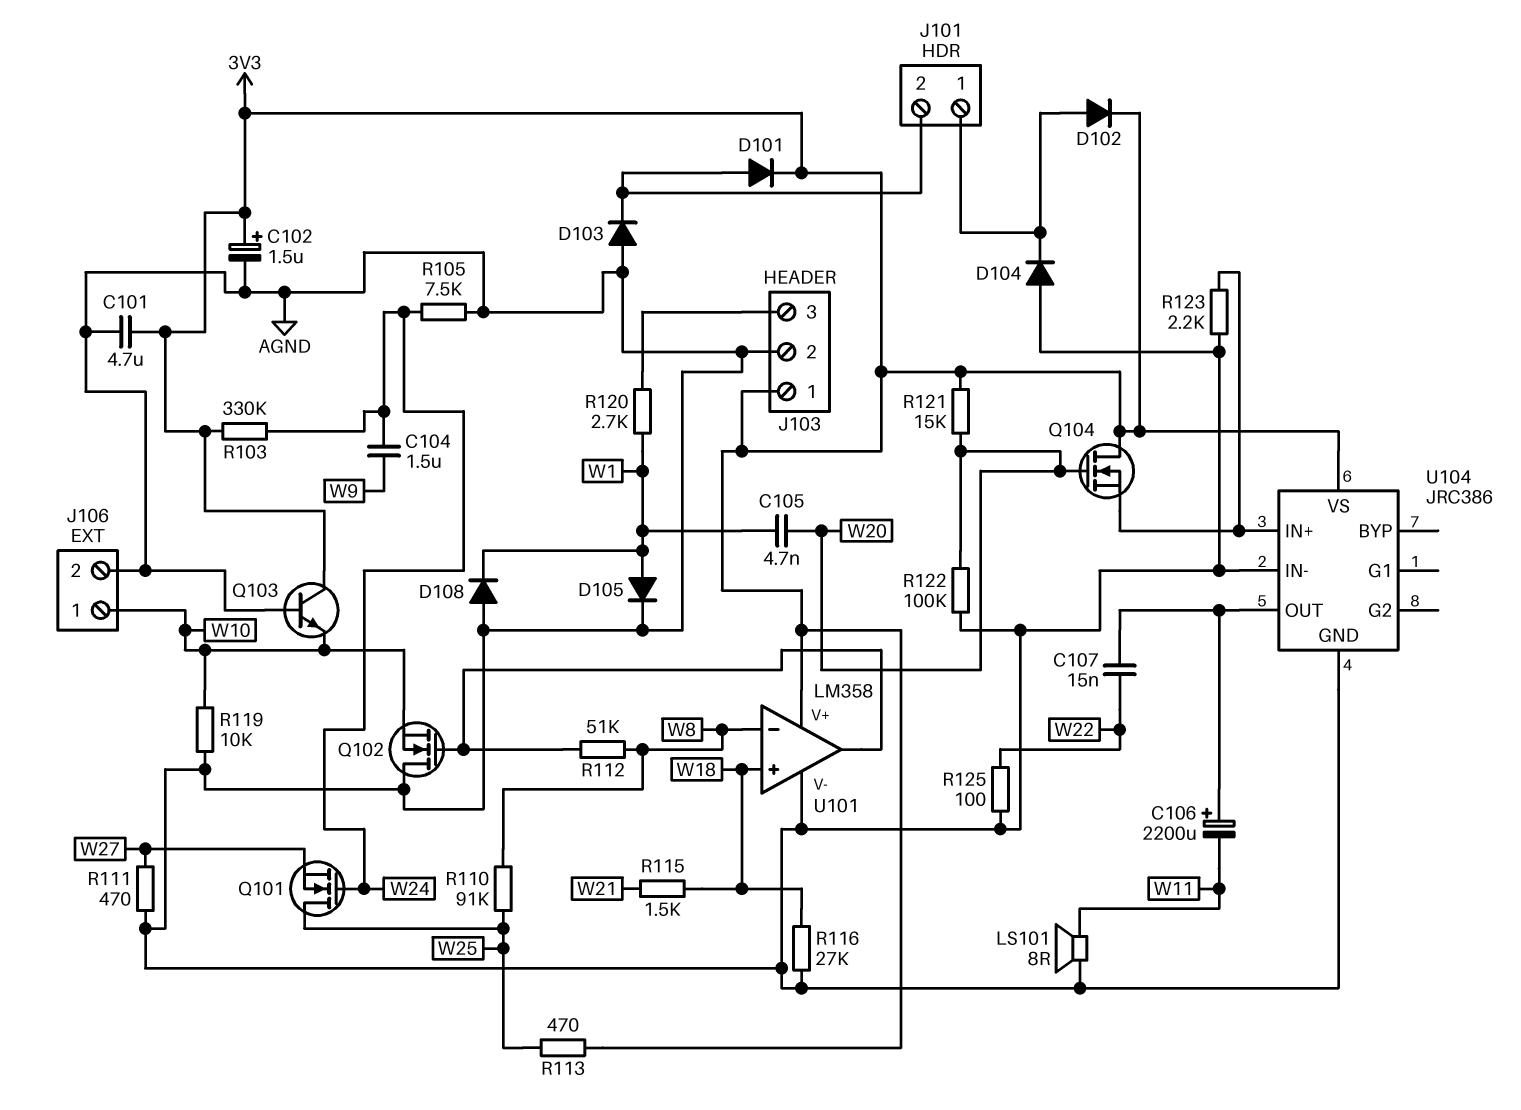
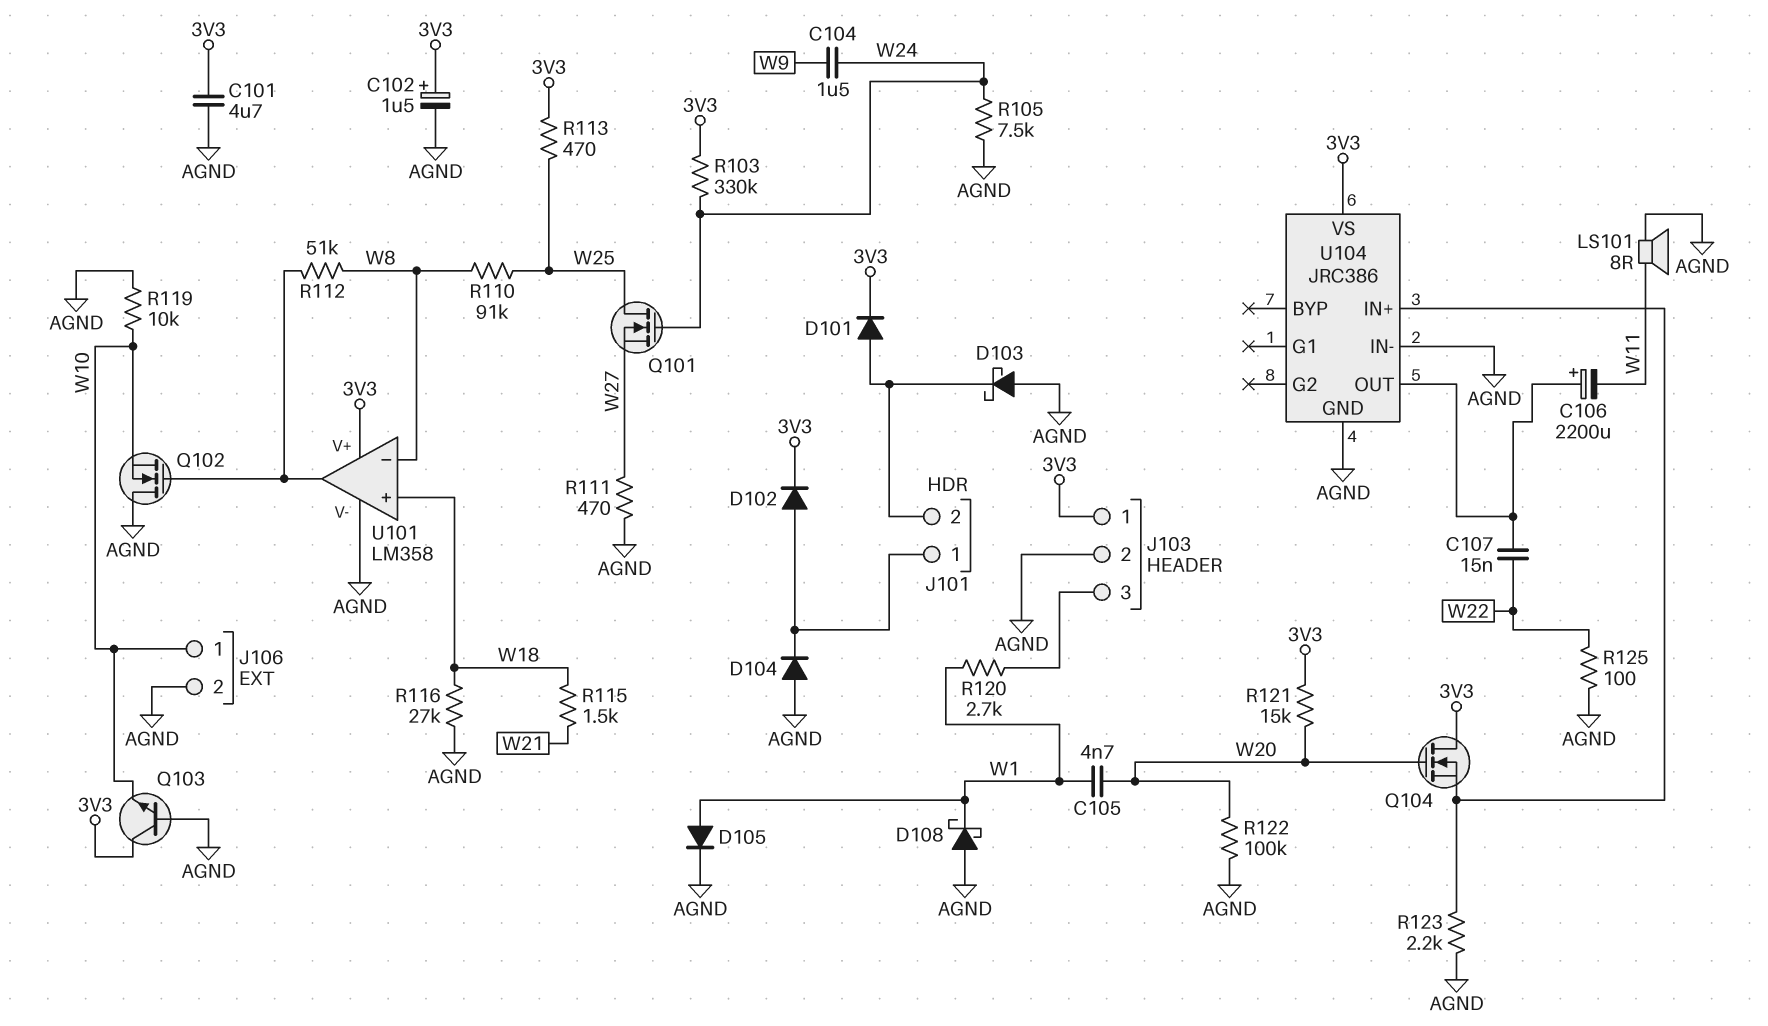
D103: diode (A AGND, K J101/2) -> schottky (A AGND, K J101/2)
D108: diode (A AGND, K W1) -> schottky (A AGND, K W1)

